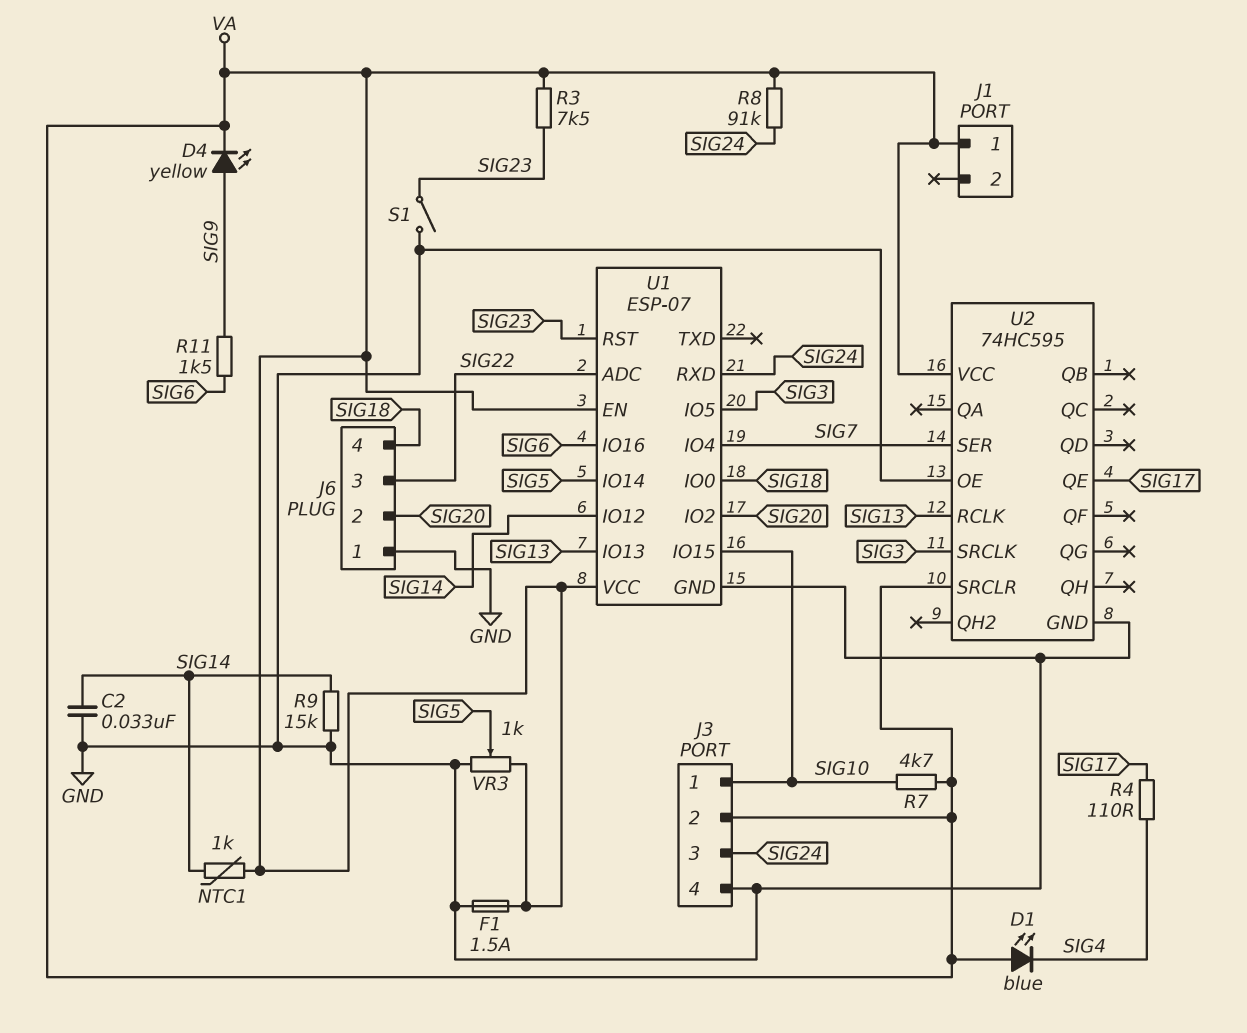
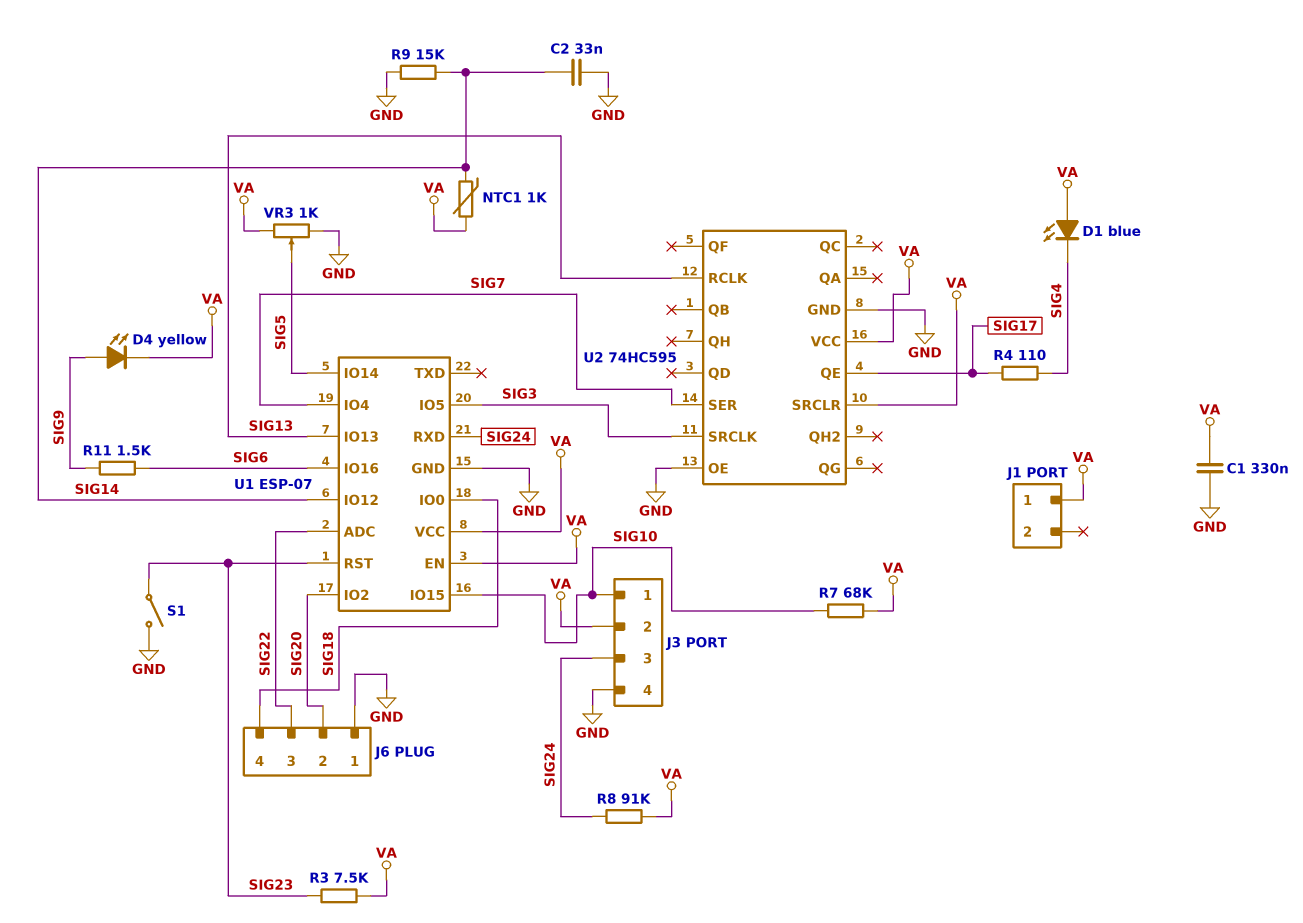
C1: none -> 330nF (GND, VA)
F1: 1.5A (GND, VA) -> none
R7: 4.7k (SIG10, VA) -> 68k (SIG10, VA)

